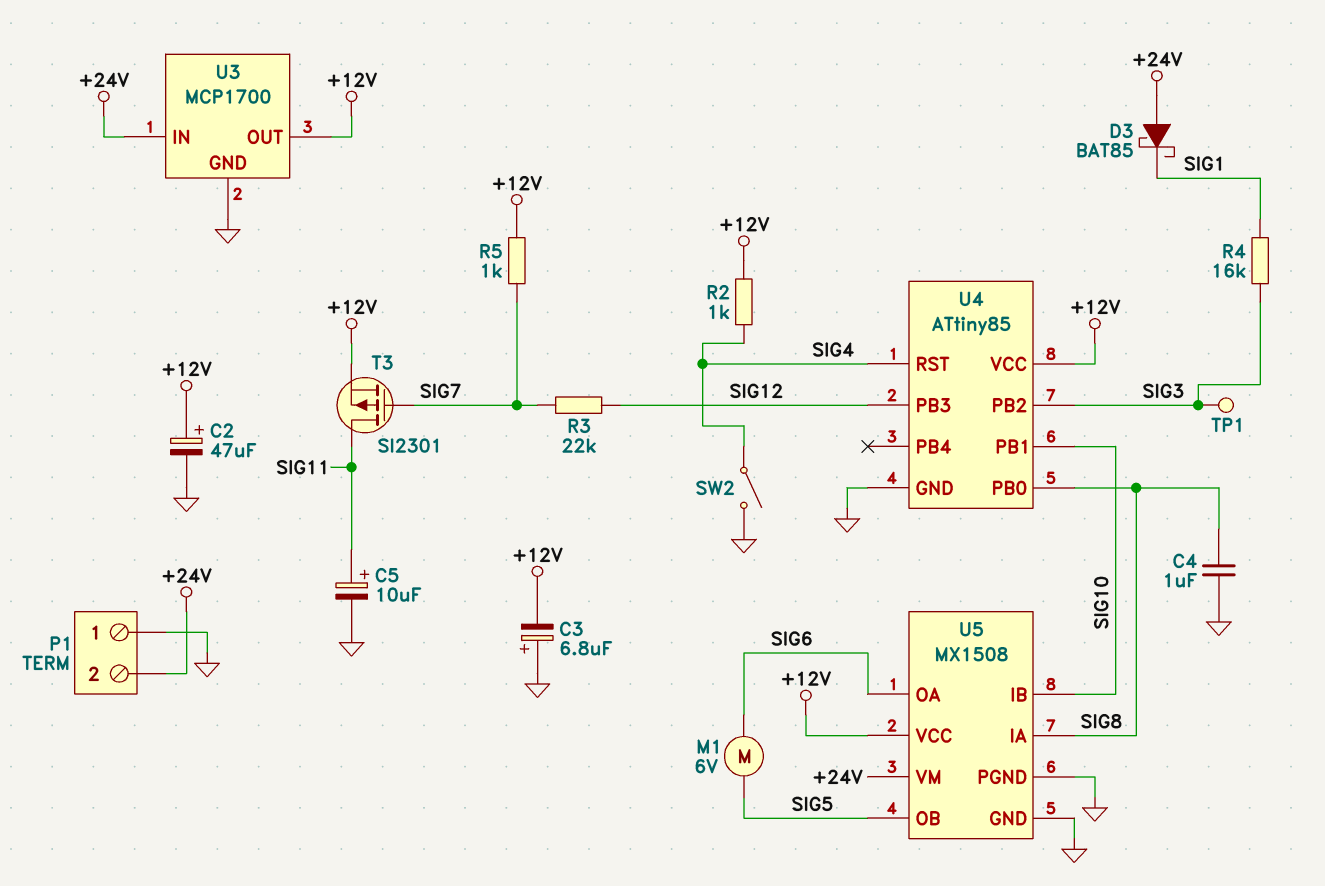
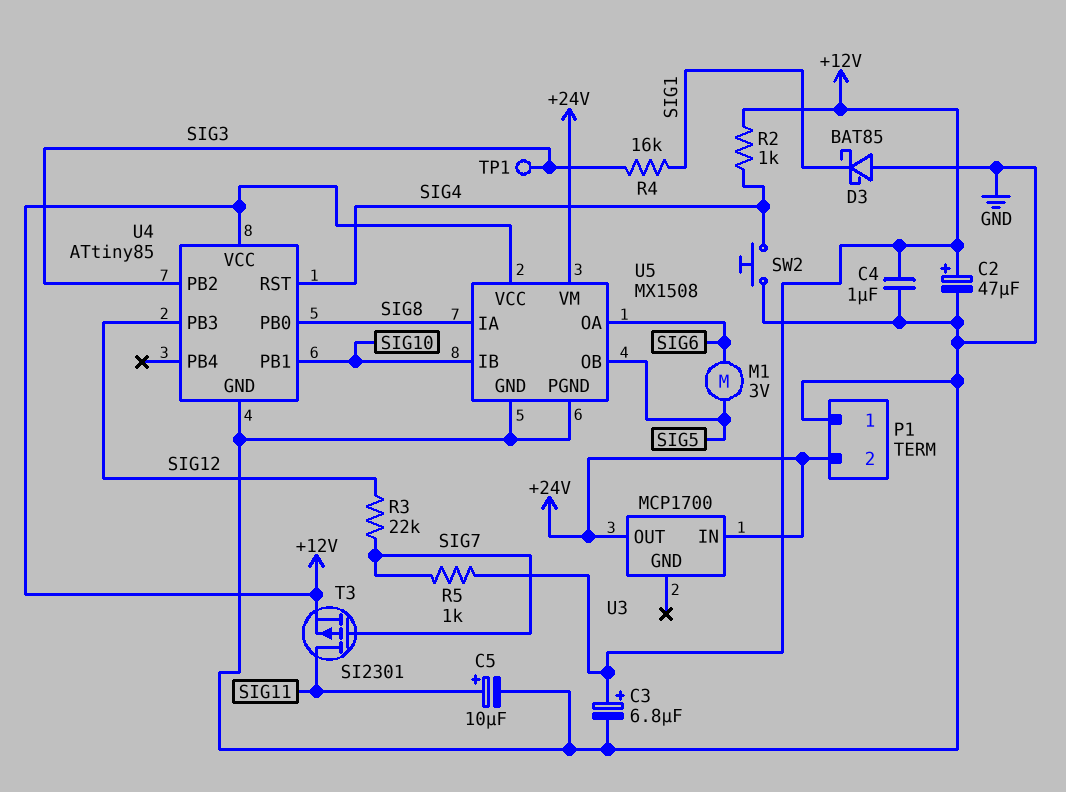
C3: 6.8uF (plus GND, minus +12V) -> 6.8uF (plus +12V, minus GND)
C4: 1uF (GND, SIG8) -> 1uF (+12V, GND)
D3: schottky BAT85 (A +24V, K SIG1) -> schottky BAT85 (A GND, K SIG1)
M1: motor 6V (SIG5, SIG6) -> motor 3V (SIG5, SIG6)
SW2: switch (GND, SIG4) -> button (GND, SIG4)
U3 pin GND: GND -> none
U3 pin OUT: +12V -> +24V

